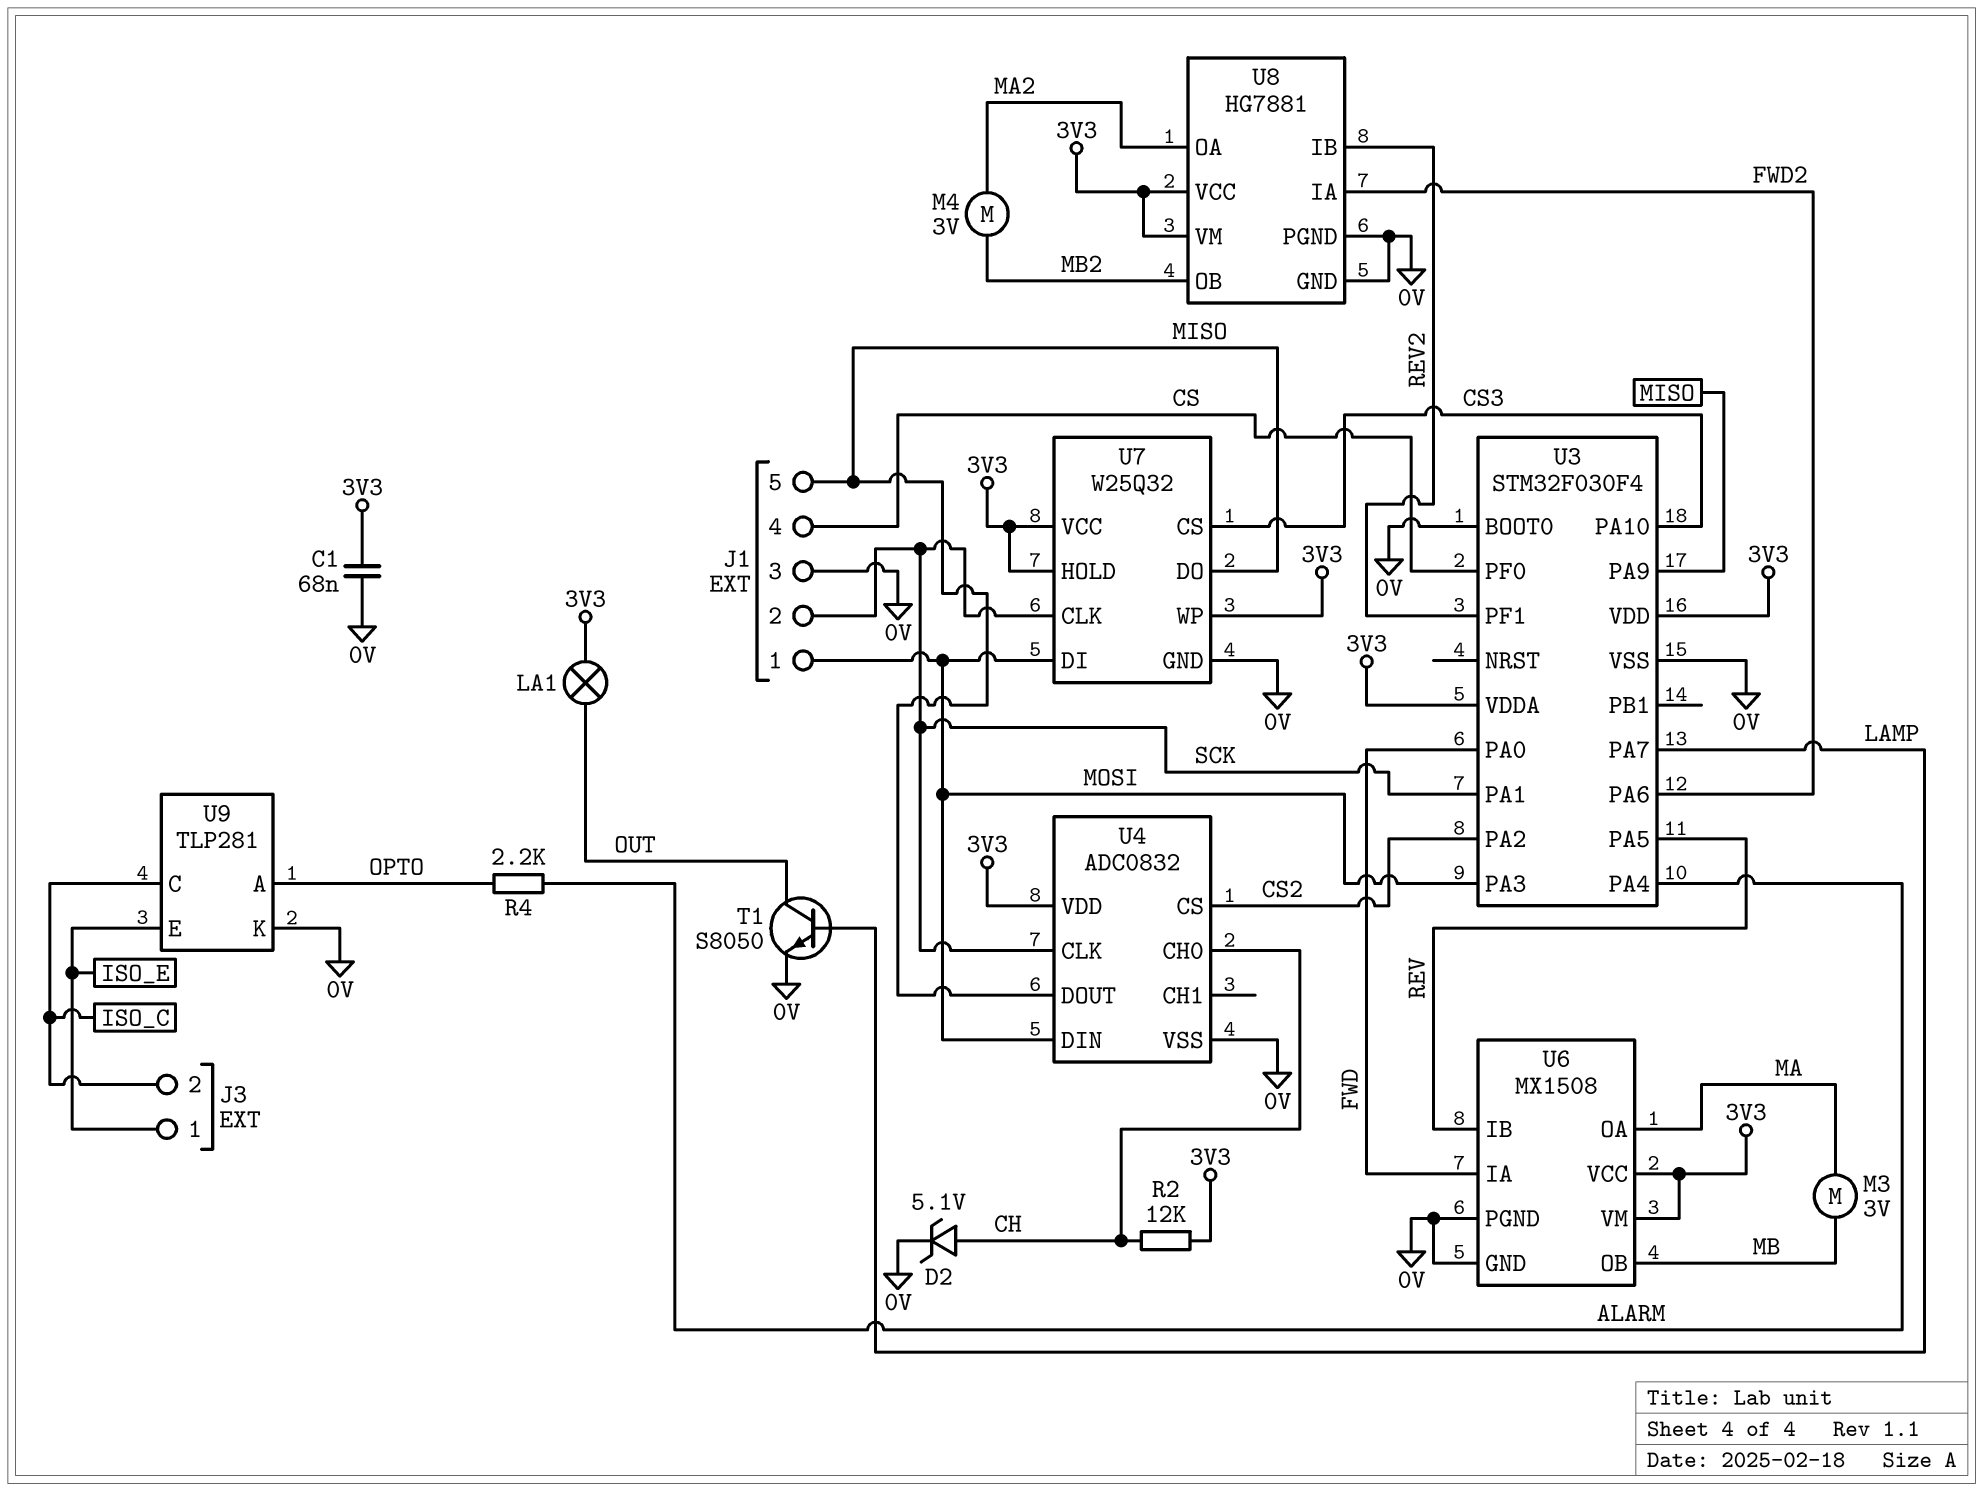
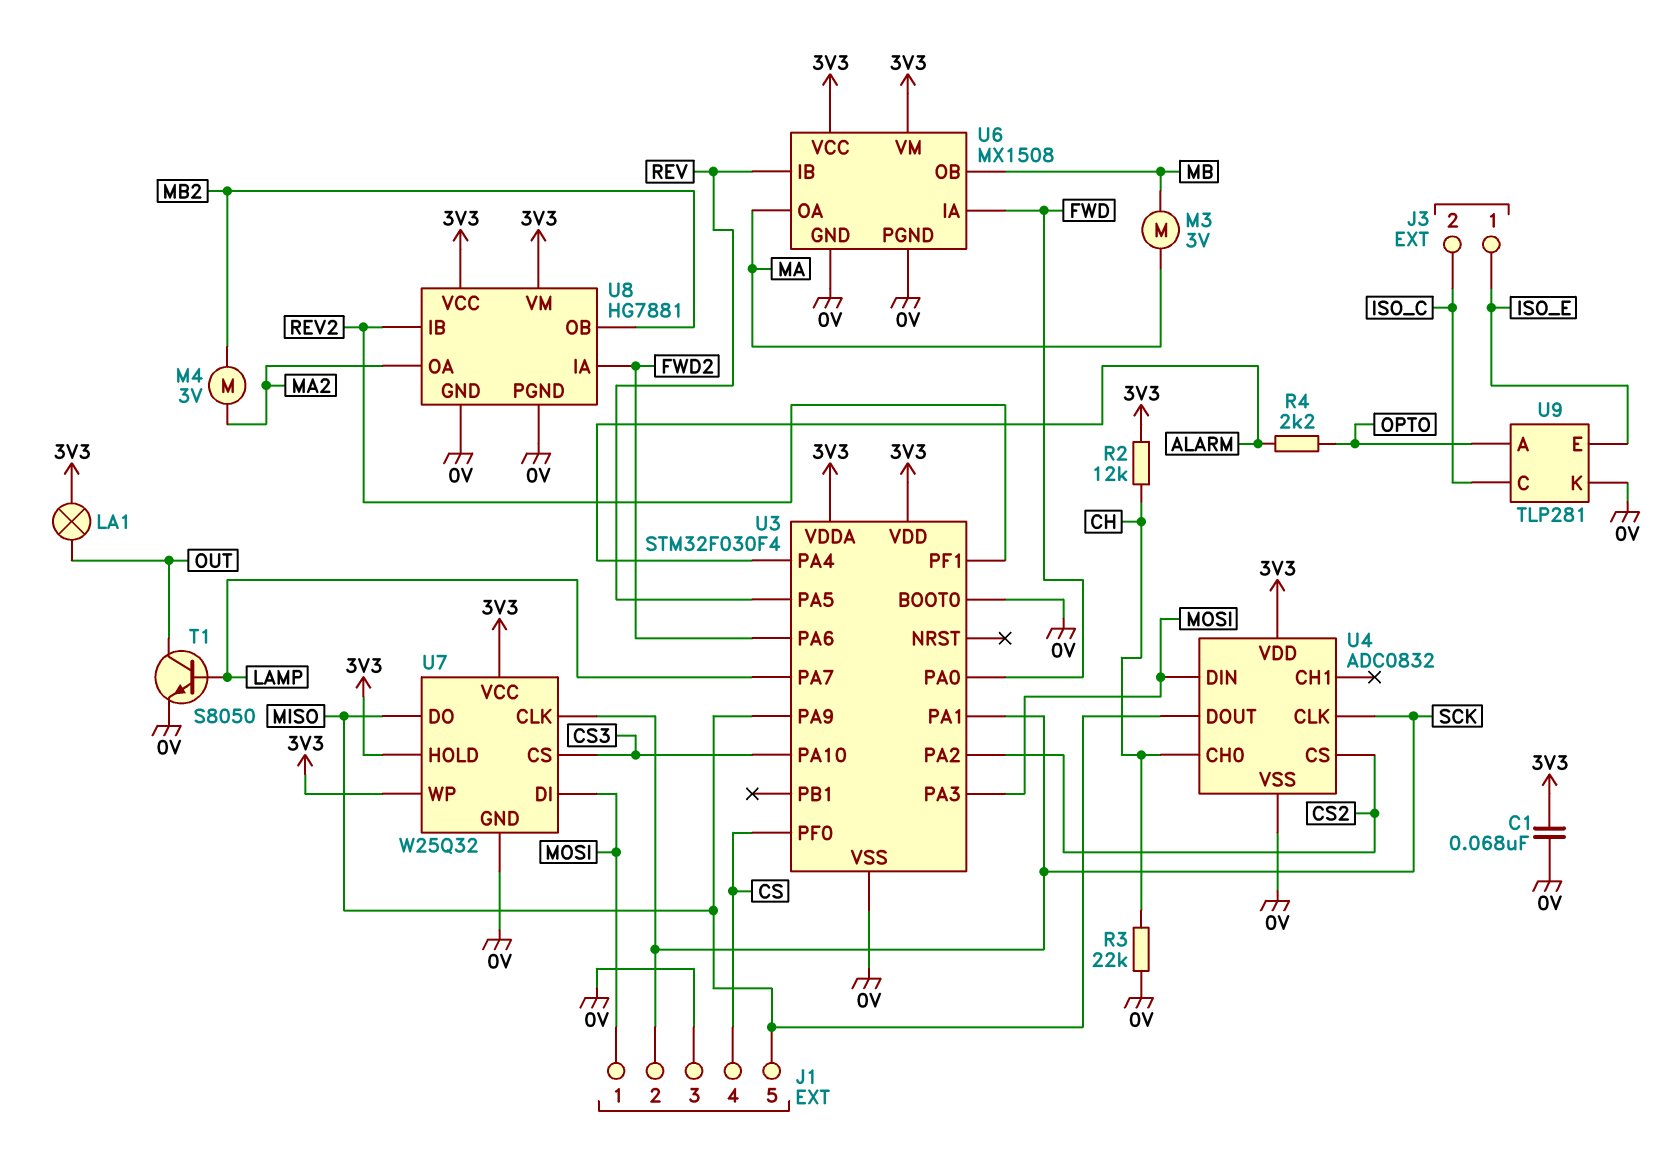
D2: zener 5.1V (A CH, K 0V) -> none
R3: none -> 22k (0V, CH)

